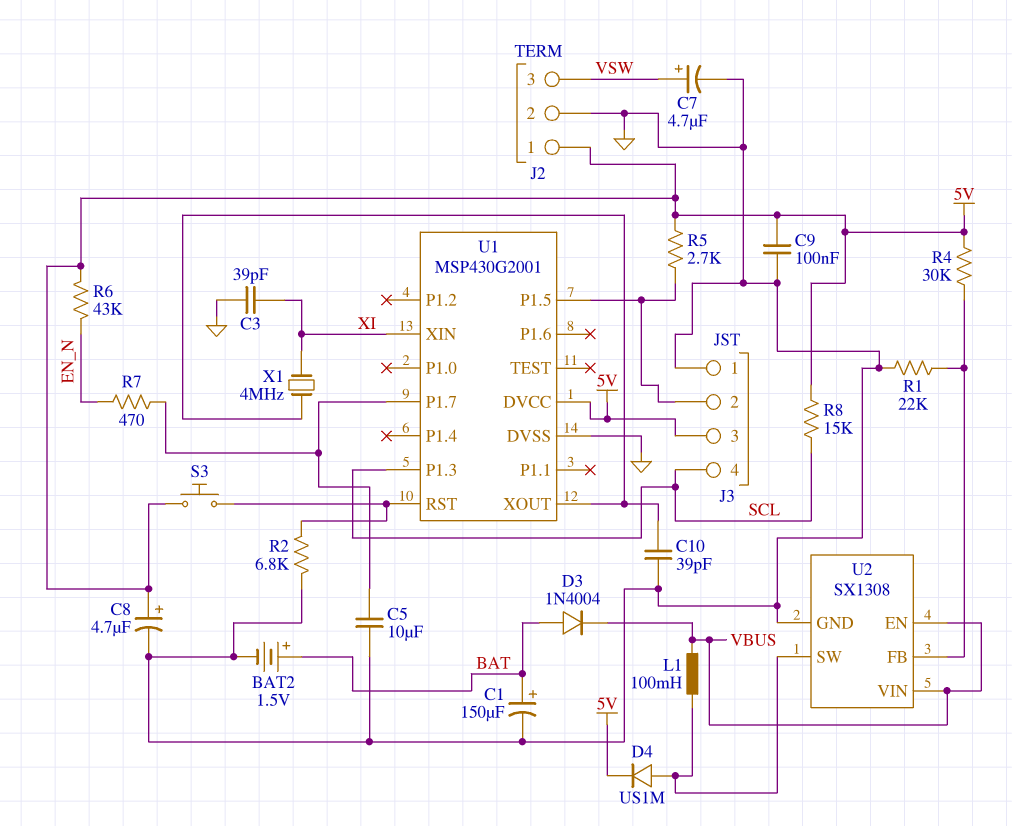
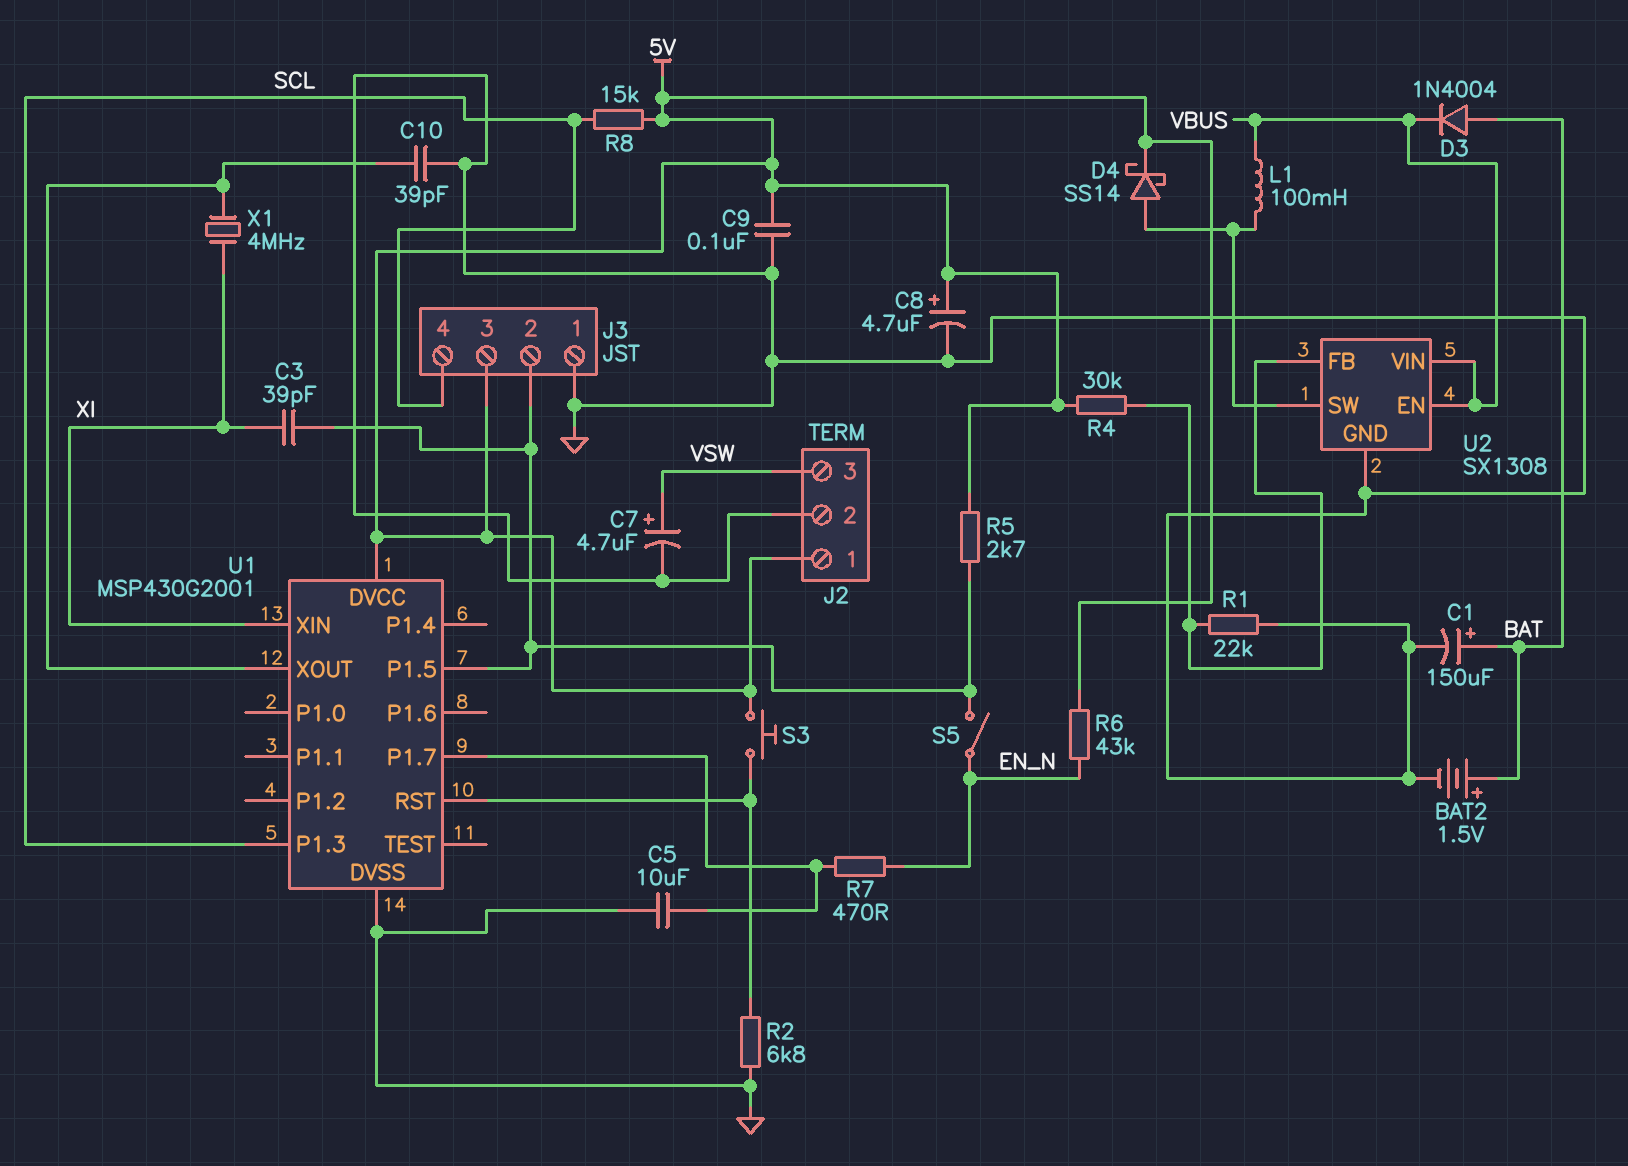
C3: 39pF (GND, XI) -> 39pF (J3/2, XI)
D4: diode US1M (A U2/SW, K 5V) -> schottky SS14 (A U2/SW, K 5V)
S5: none -> switch (EN_N, J3/2)

